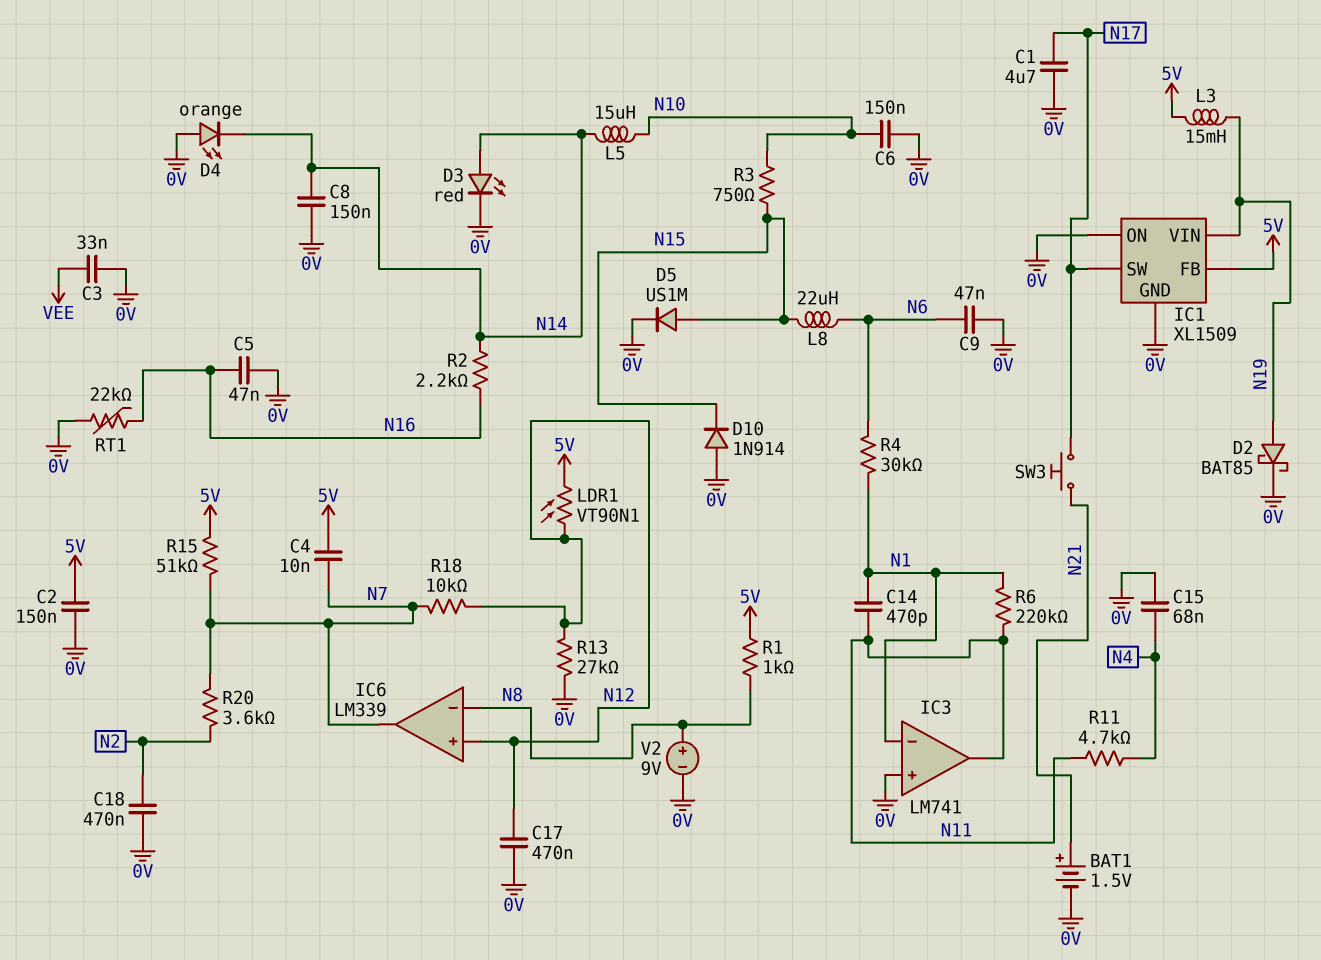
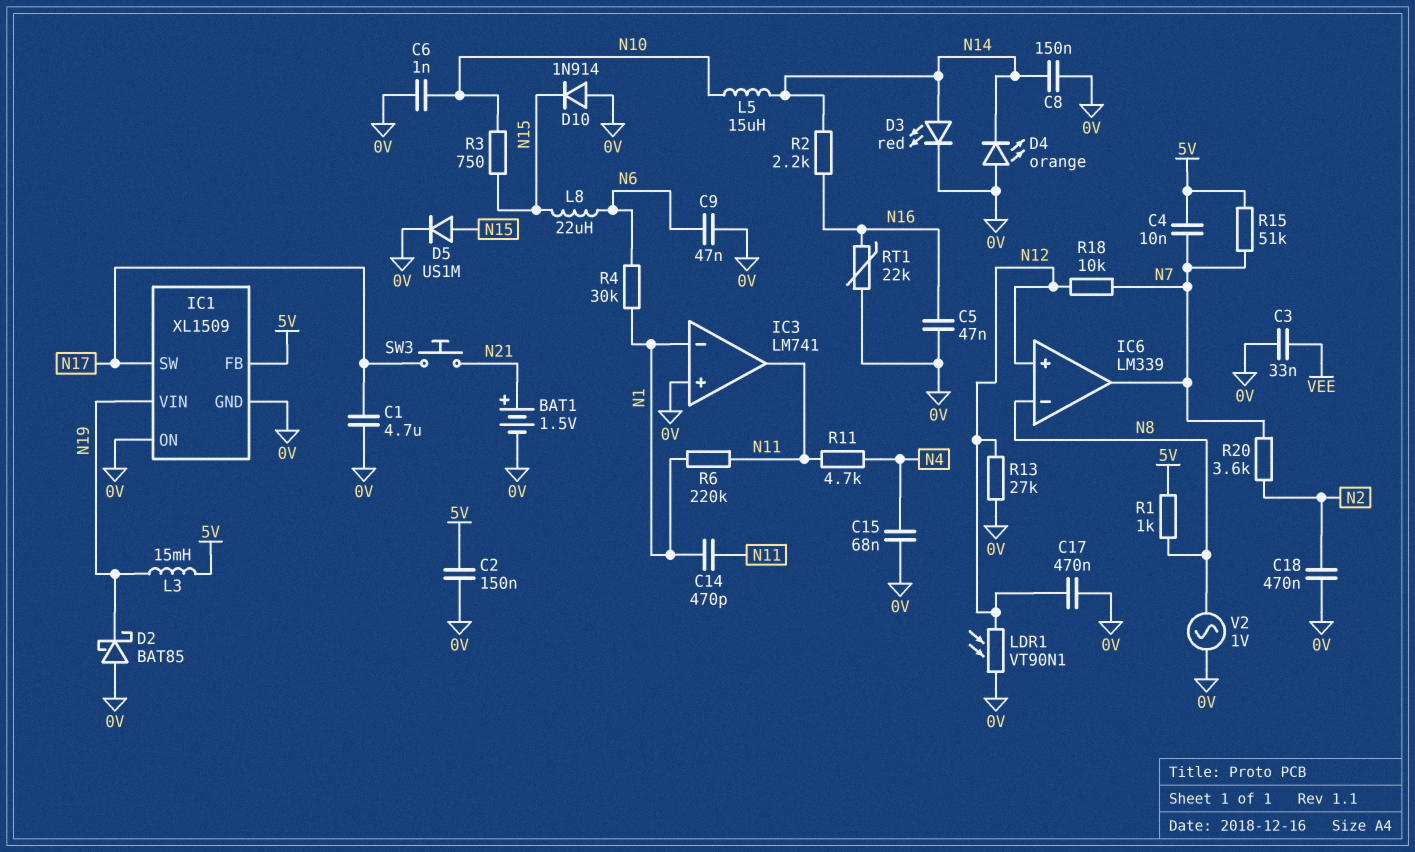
C6: 150nF (0V, N10) -> 1nF (0V, N10)
D2: schottky BAT85 (A N19, K 0V) -> schottky BAT85 (A 0V, K N19)
LDR1: VT90N1 (5V, N12) -> VT90N1 (0V, N12)
V2: 9V (plus N8, minus 0V) -> AC 1V (0V, N8)

